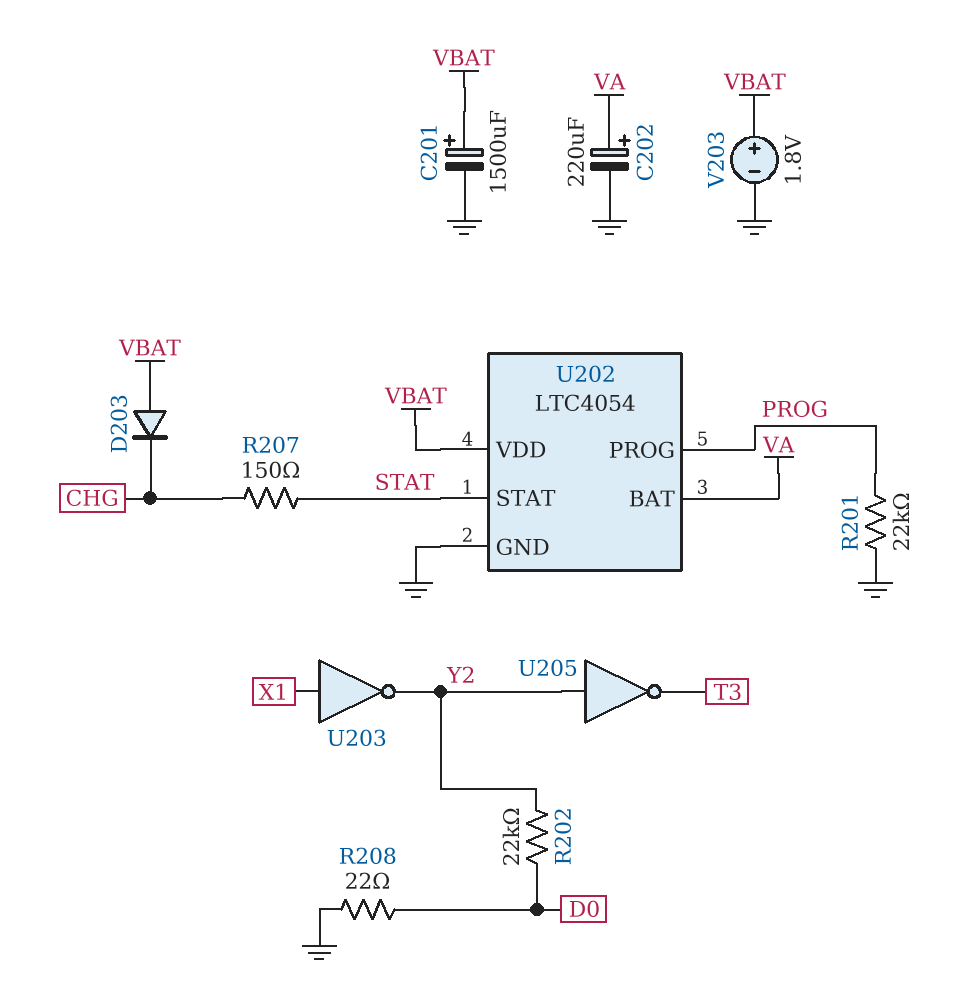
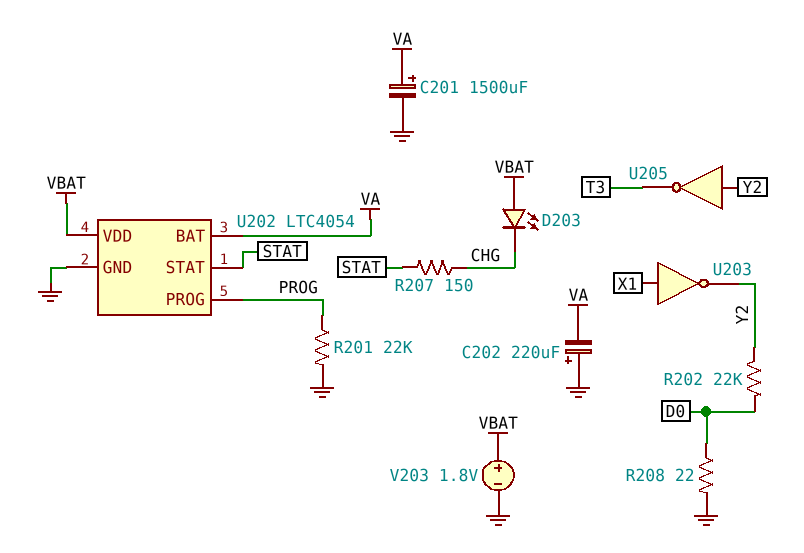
C201: 1500uF (plus VBAT, minus GND) -> 1500uF (plus VA, minus GND)
C202: 220uF (plus VA, minus GND) -> 220uF (plus GND, minus VA)
D203: diode (A VBAT, K CHG) -> LED (A VBAT, K CHG)

